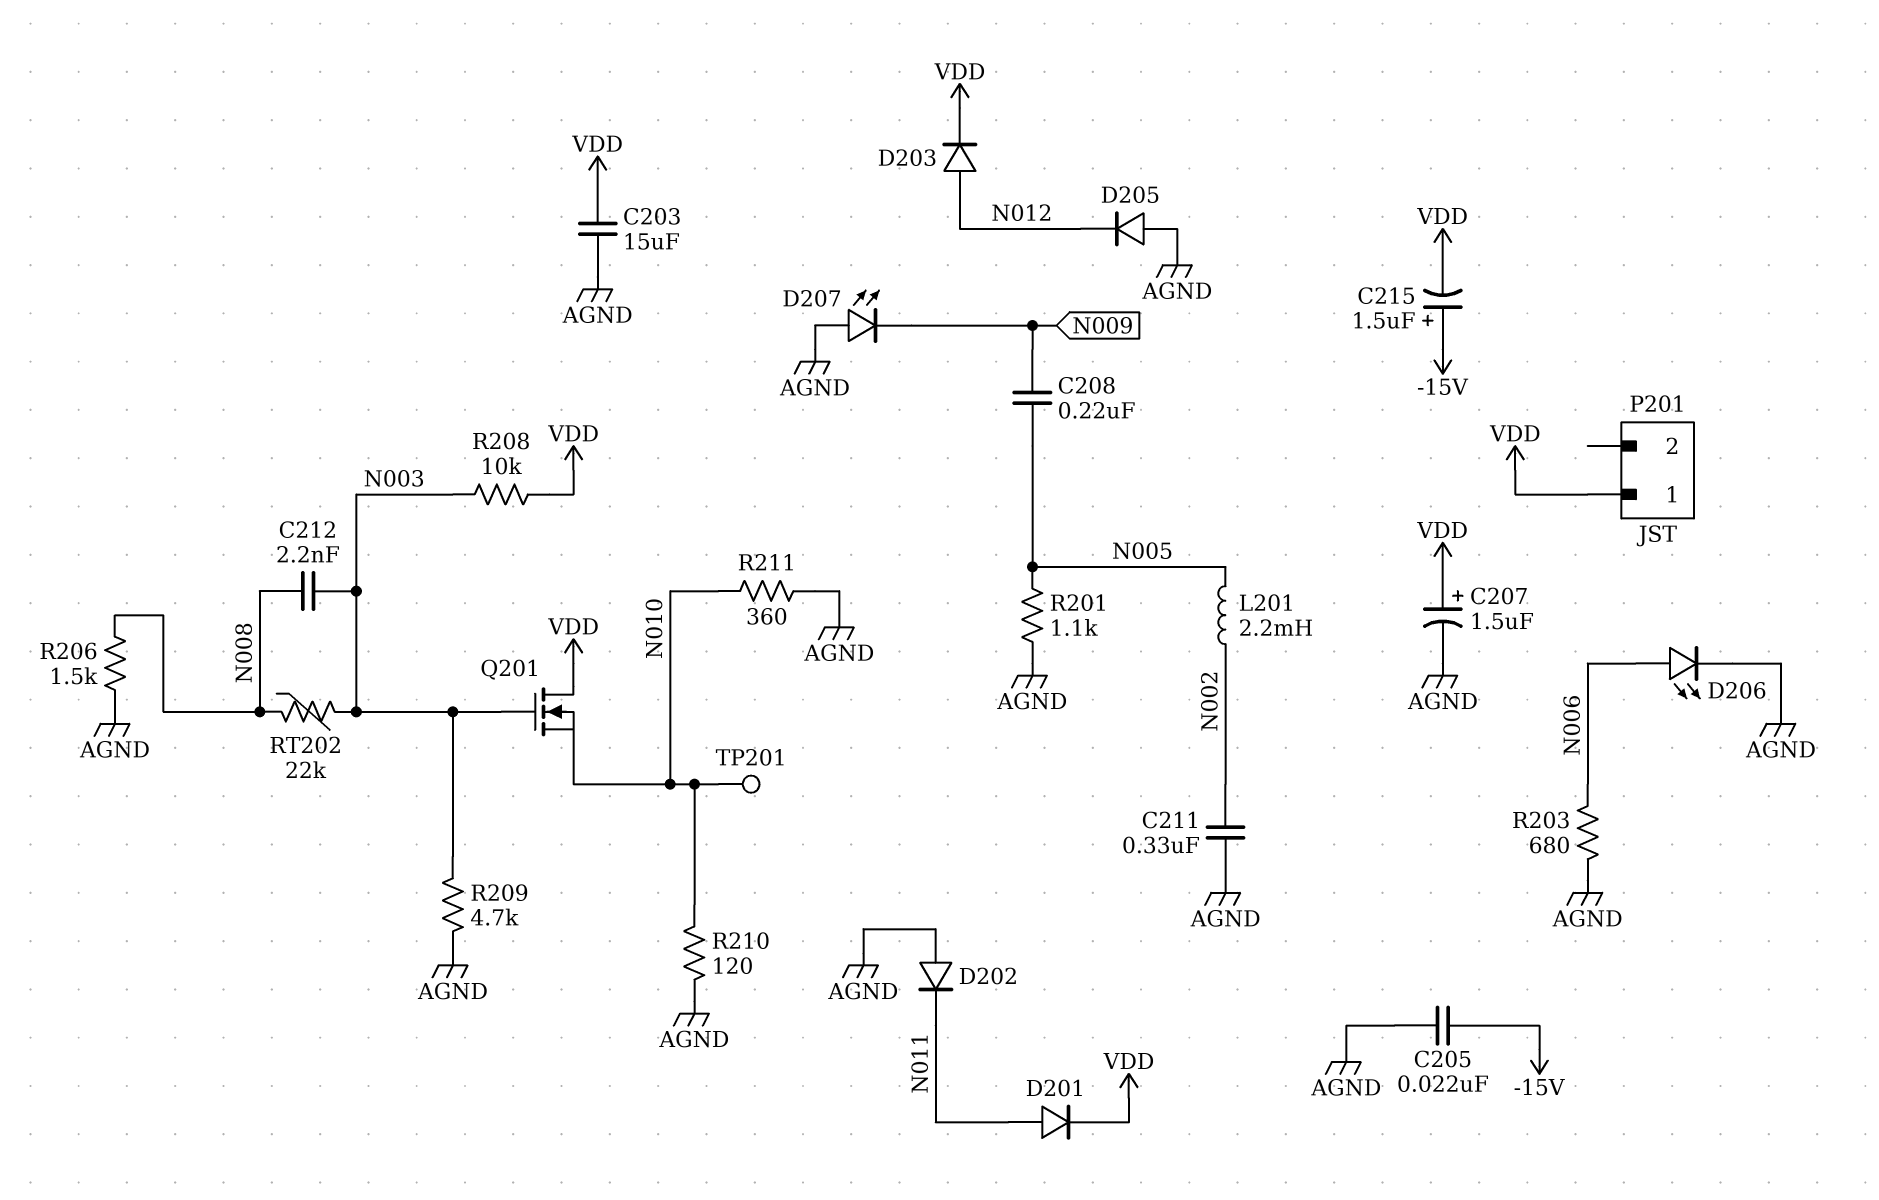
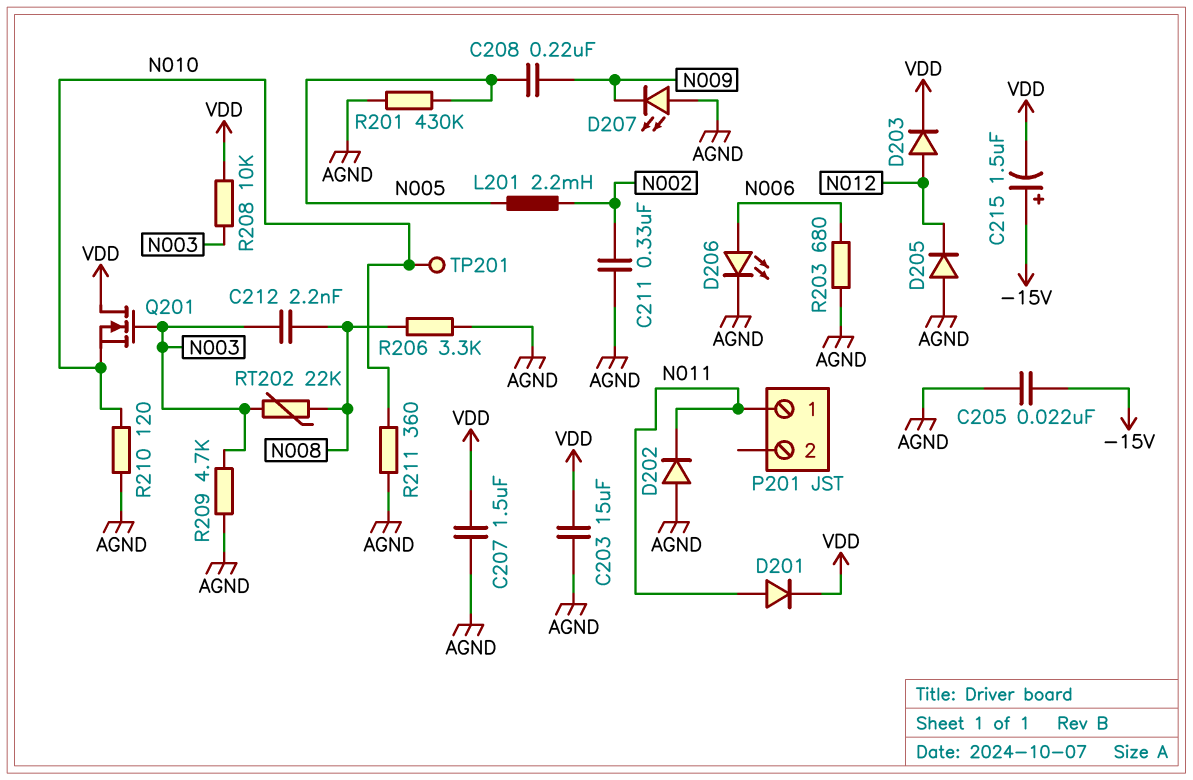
C207: 1.5uF (plus VDD, minus AGND) -> 1.5uF (AGND, VDD)
P201 pin 1: VDD -> N011
R201: 1.1k (AGND, N005) -> 430k (AGND, N005)
R206: 1.5k (AGND, N008) -> 3.3k (AGND, N008)

